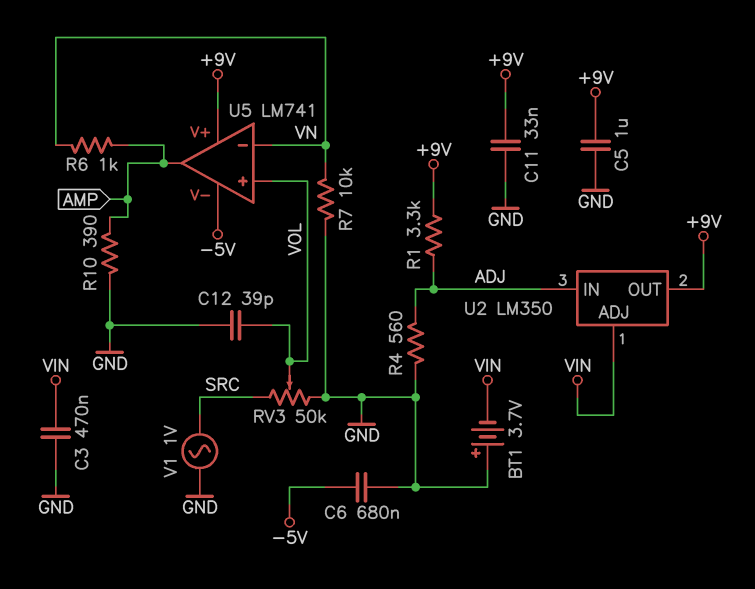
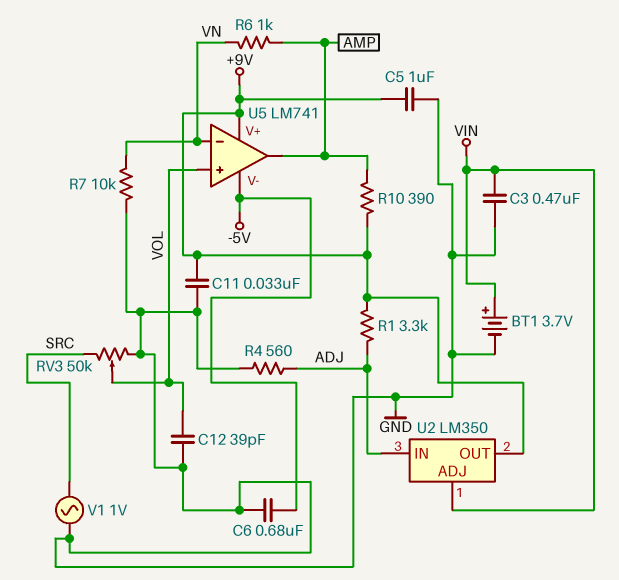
BT1: 3.7V (plus GND, minus VIN) -> 3.7V (plus VIN, minus GND)
R10: 390 (AMP, GND) -> 390 (+9V, AMP)

